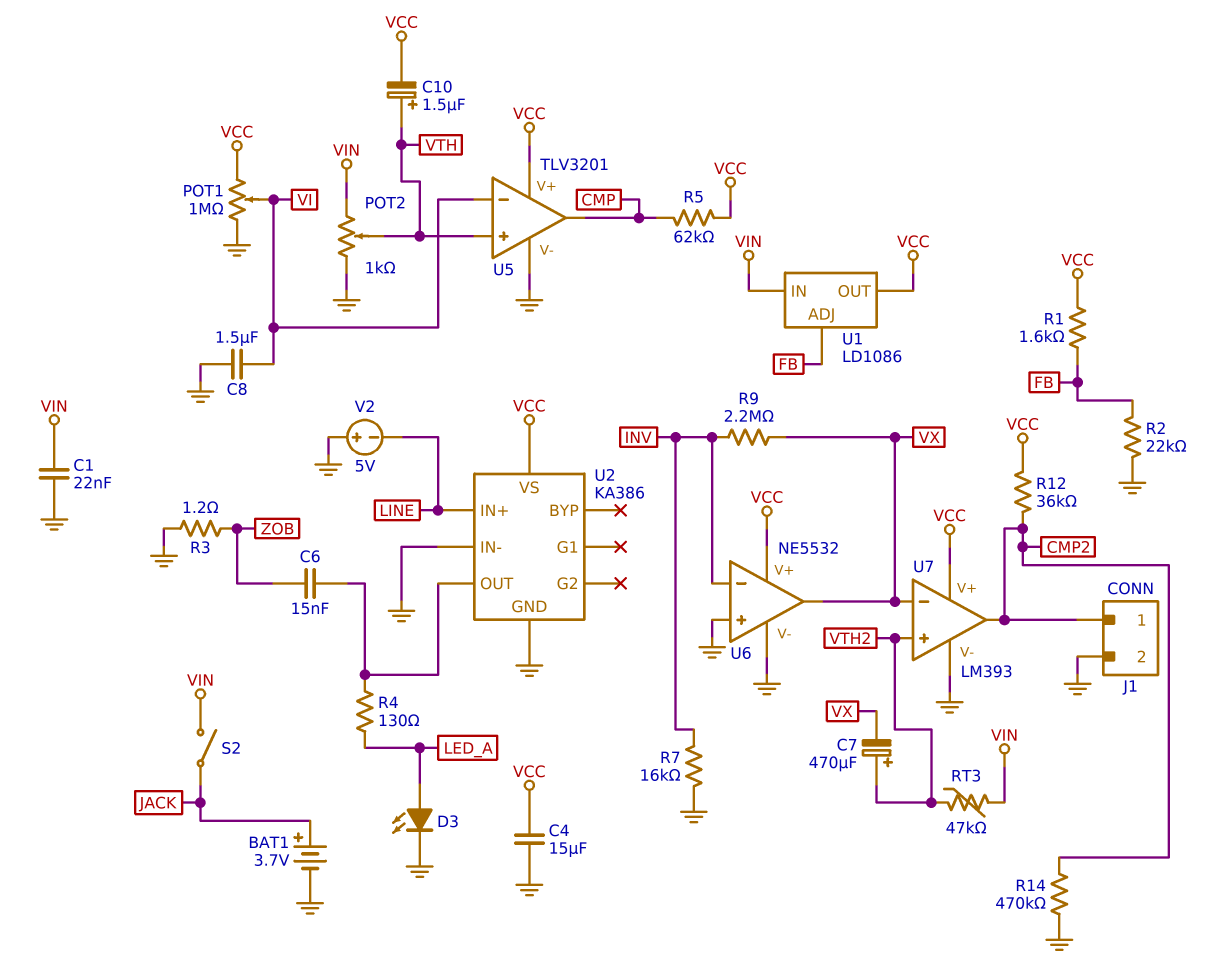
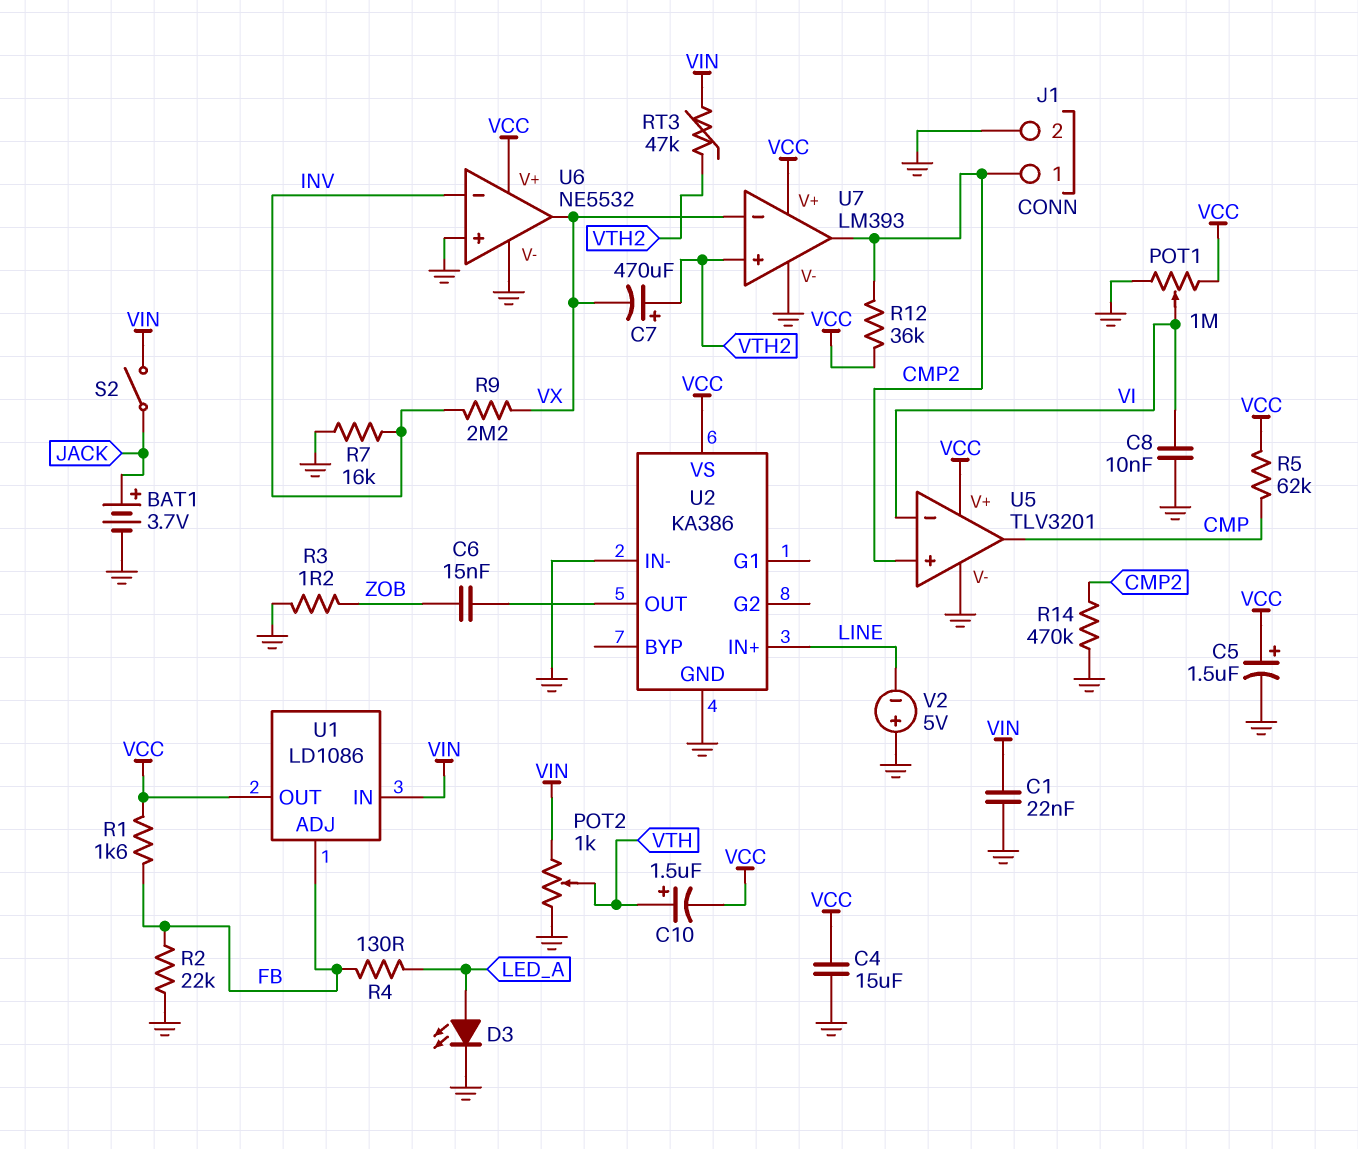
C5: none -> 1.5uF (plus VCC, minus GND)
C8: 1.5uF (GND, VI) -> 10nF (GND, VI)
R4: 130 (LED_A, U2/OUT) -> 130 (FB, LED_A)
U5 pin in+: VTH -> CMP2

